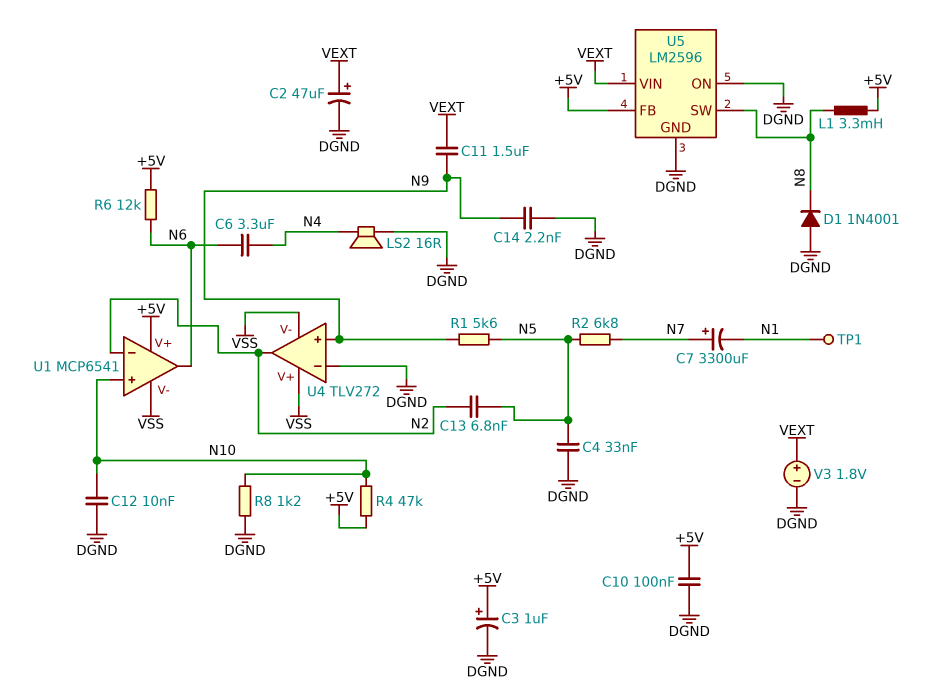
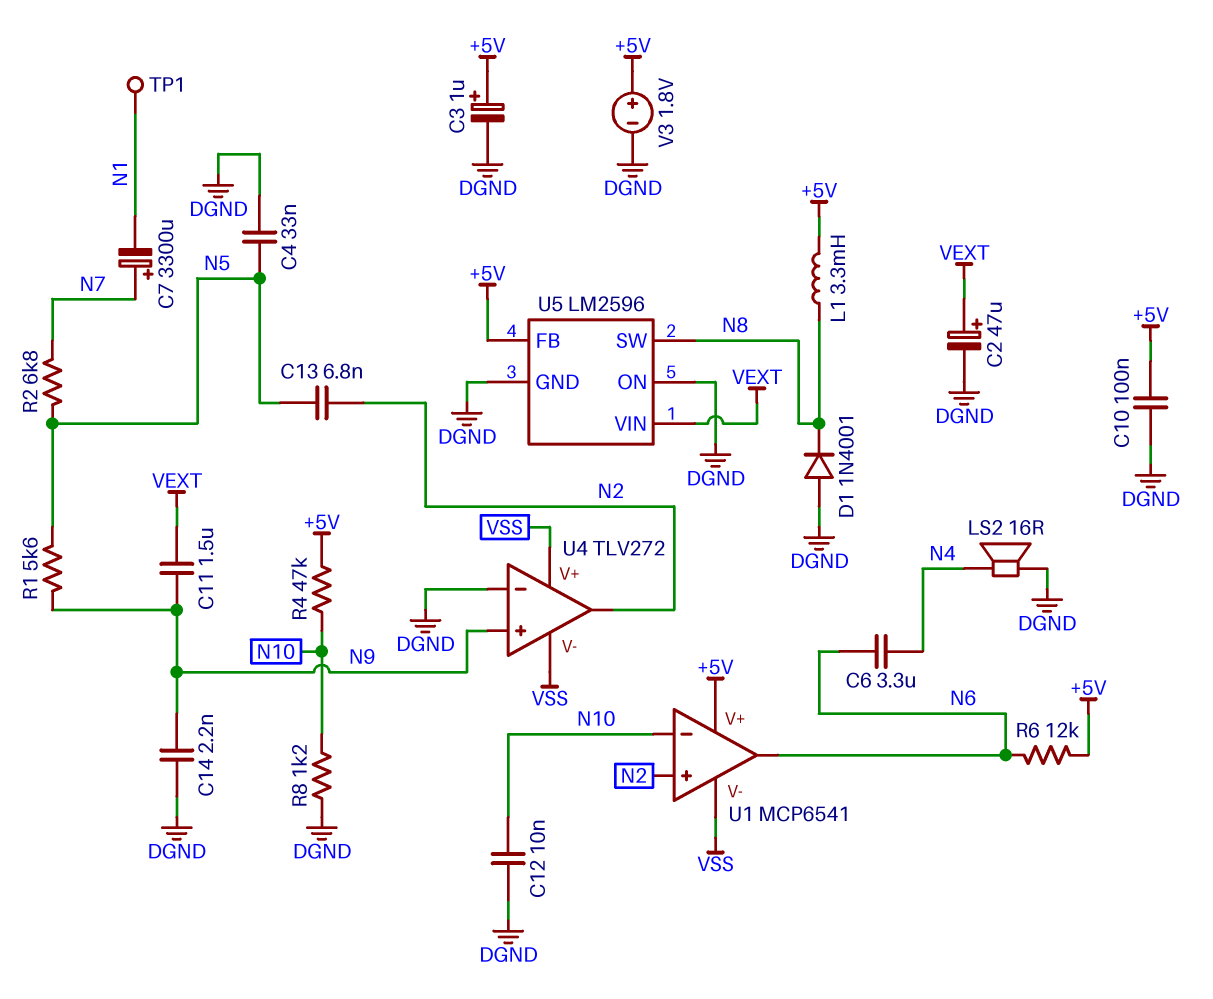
U1 pin in+: N10 -> N2
U1 pin in-: N2 -> N10
V3: 1.8V (plus VEXT, minus DGND) -> 1.8V (plus +5V, minus DGND)

